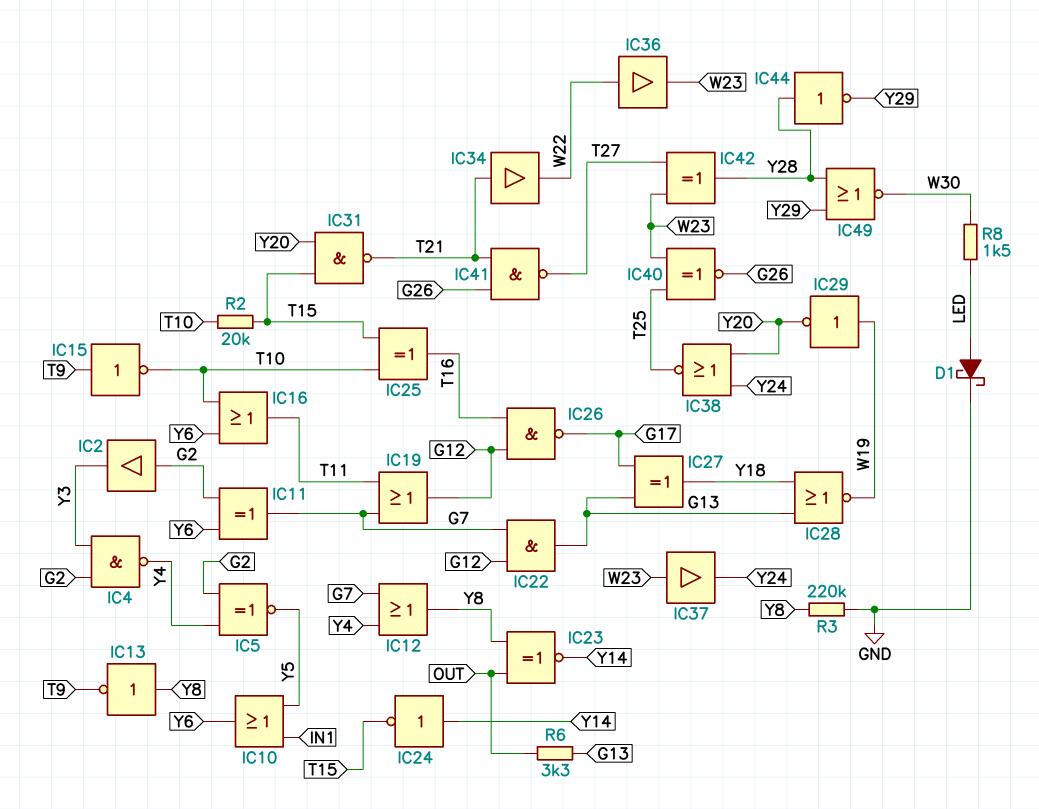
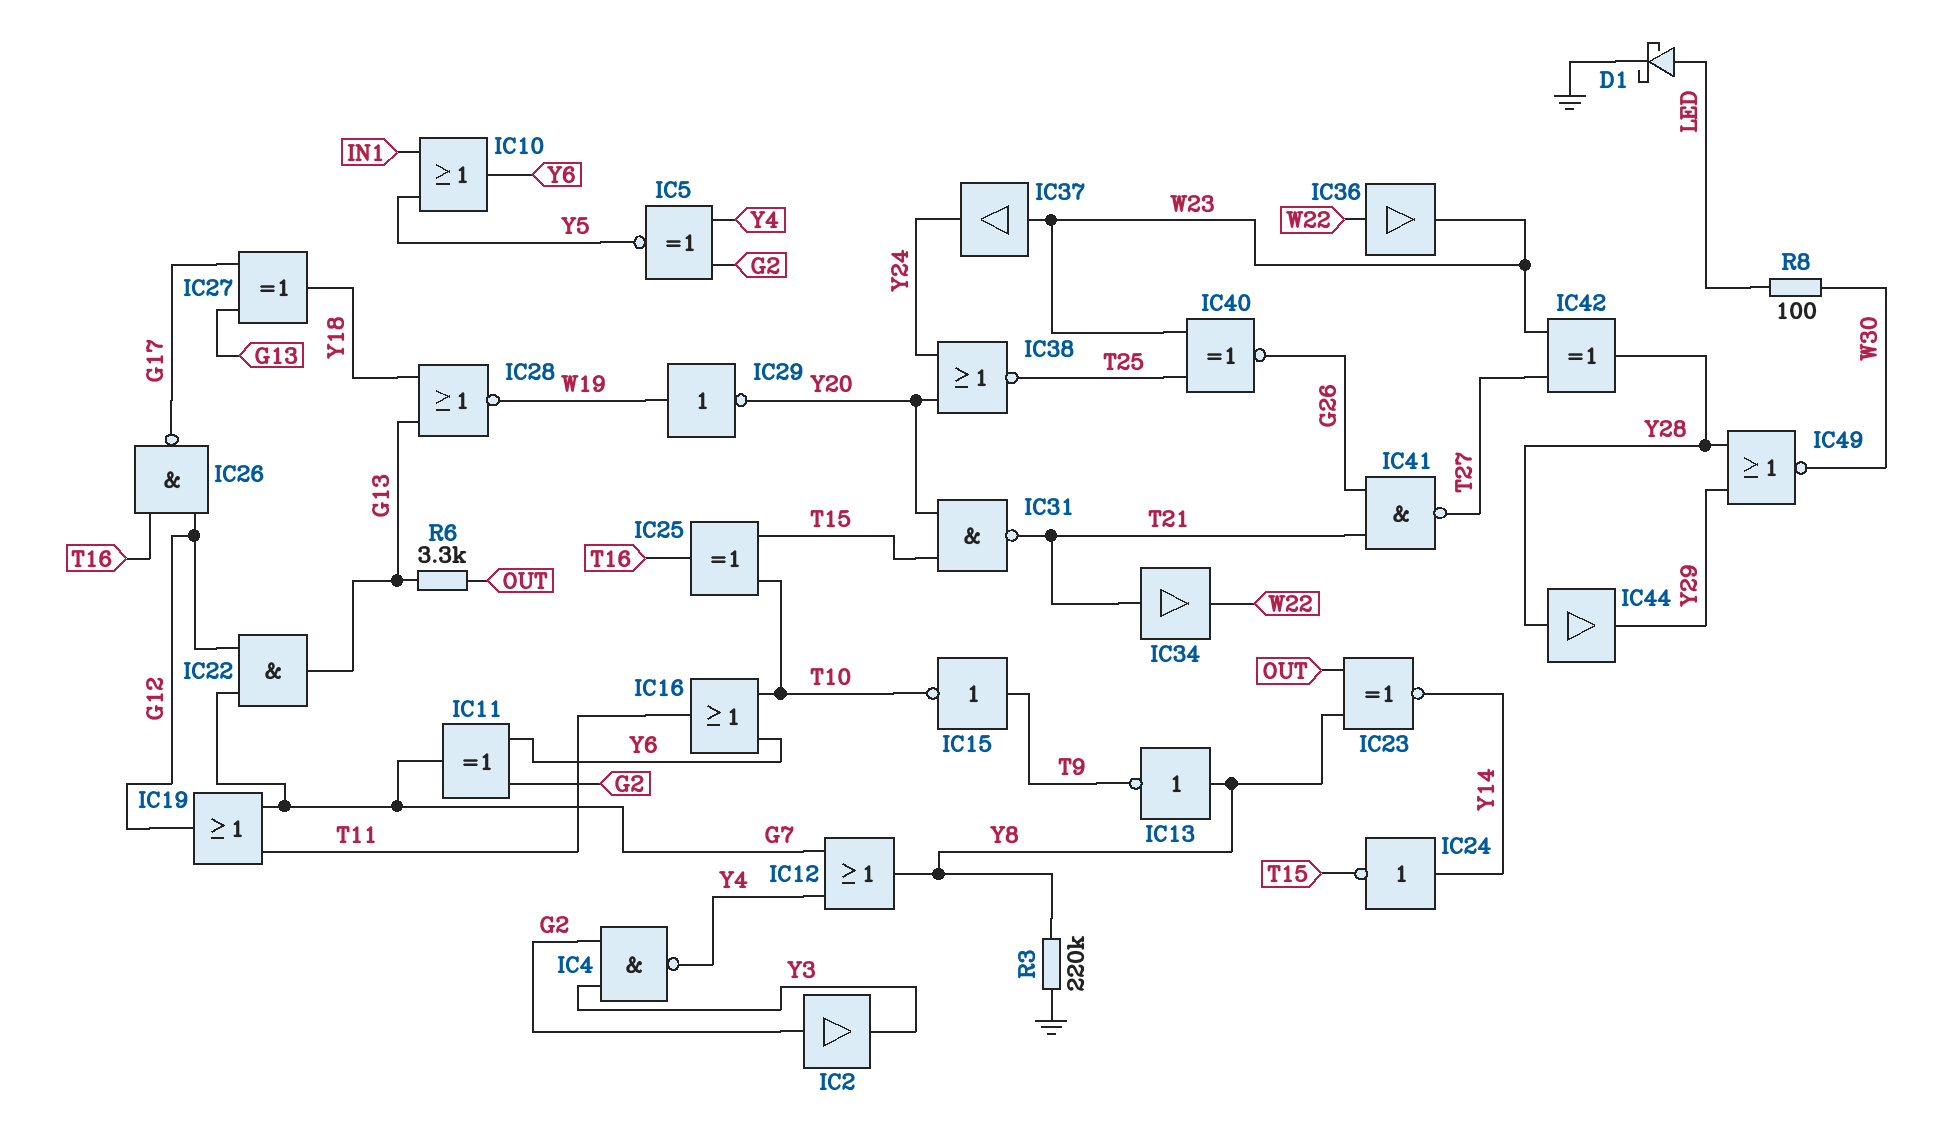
IC44: NOT (in Y28, out Y29) -> buffer (in Y28, out Y29)
R2: 20k (T10, T15) -> none
R8: 1.5k (LED, W30) -> 100 (LED, W30)

